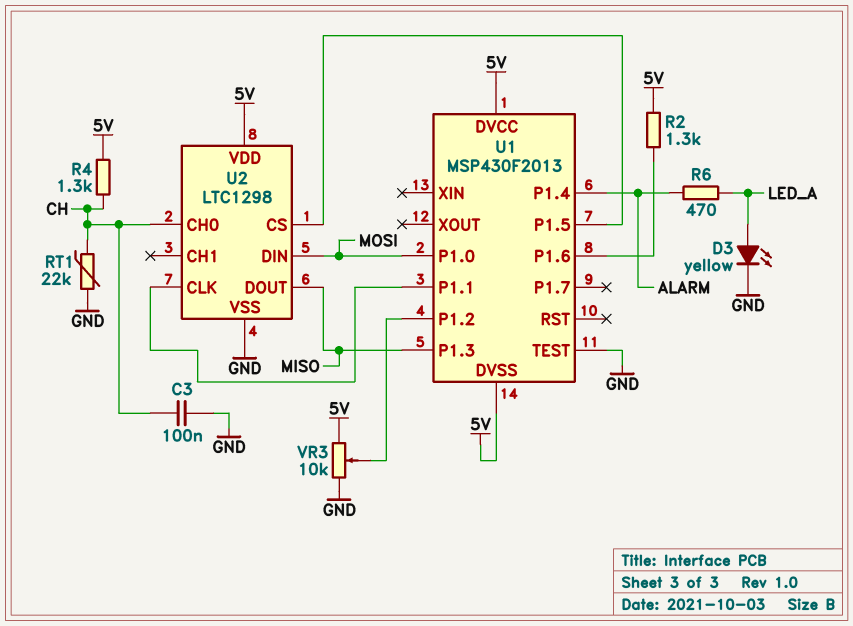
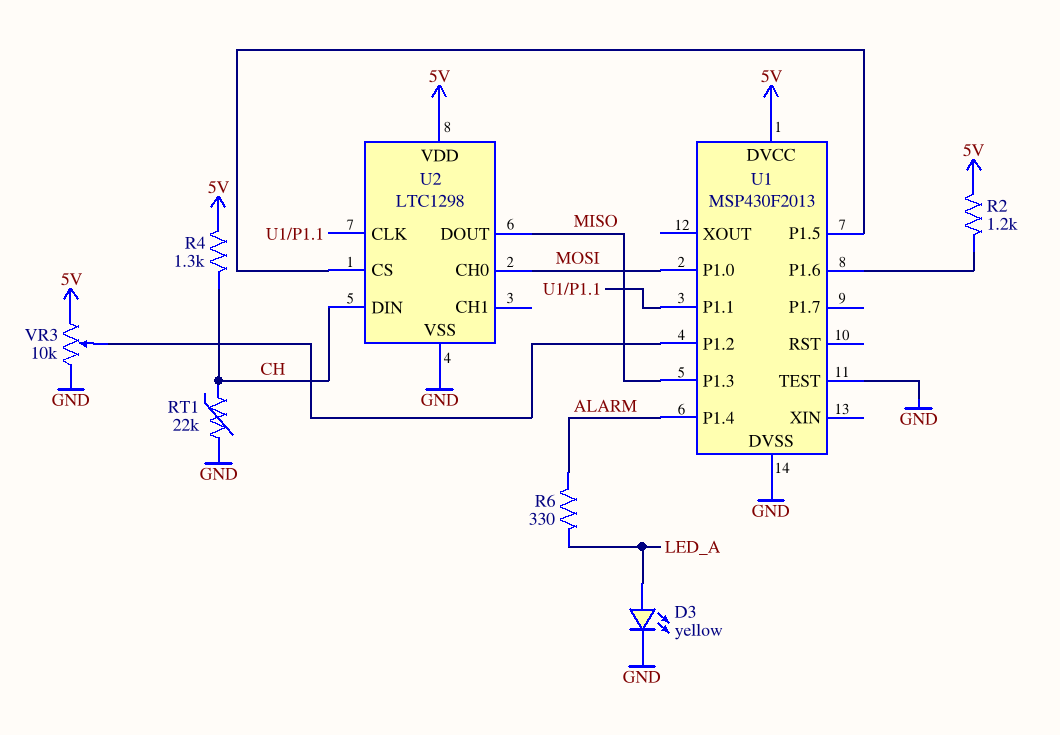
C3: 100nF (CH, GND) -> none
R2: 1.3k (5V, U1/P1.6) -> 1.2k (5V, U1/P1.6)
R6: 470 (ALARM, LED_A) -> 330 (ALARM, LED_A)
U1 pin DVSS: 5V -> GND
U2 pin CH0: CH -> MOSI
U2 pin DIN: MOSI -> CH

